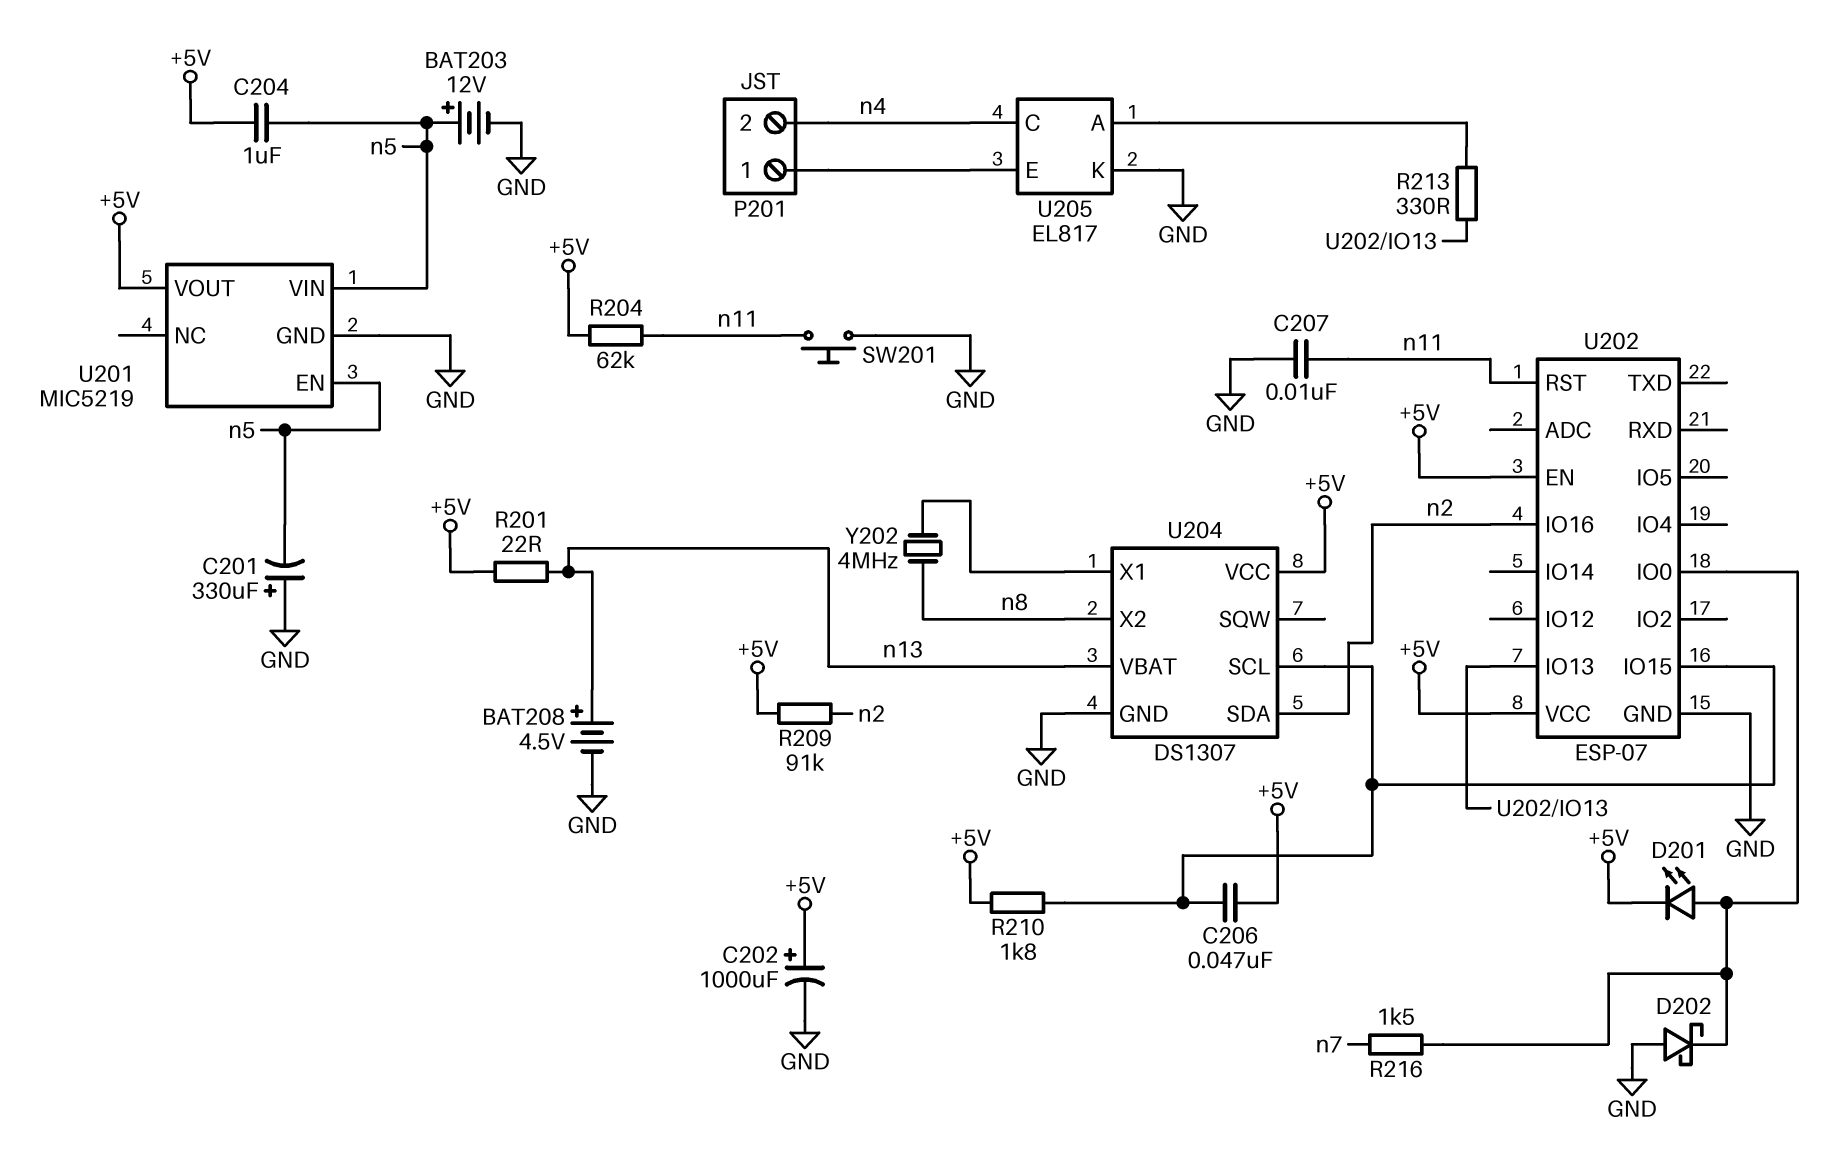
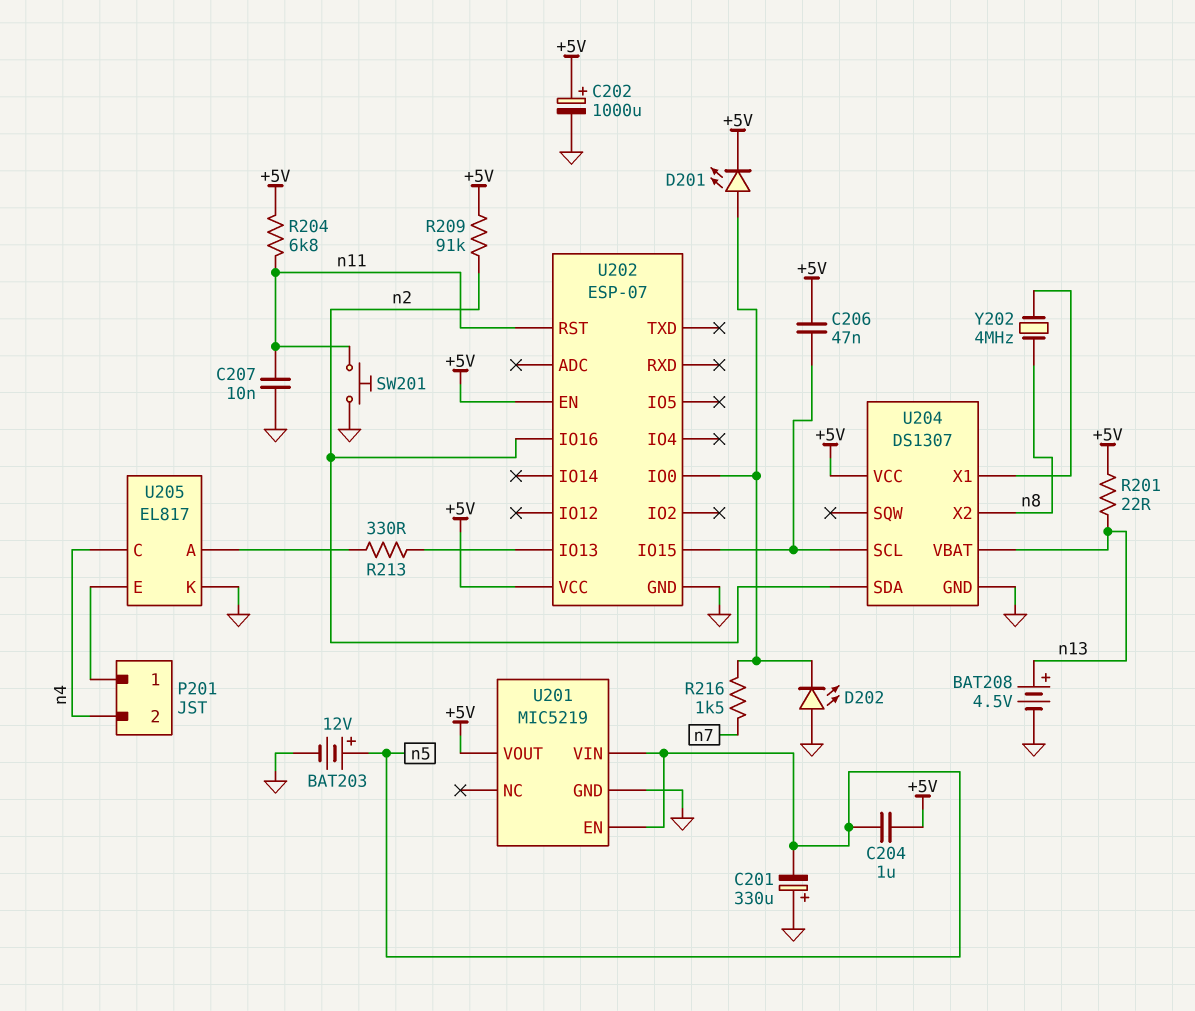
D202: schottky (A GND, K U202/IO0) -> LED (A GND, K U202/IO0)
R204: 62k (+5V, n11) -> 6.8k (+5V, n11)
R210: 1.8k (+5V, U202/IO15) -> none

